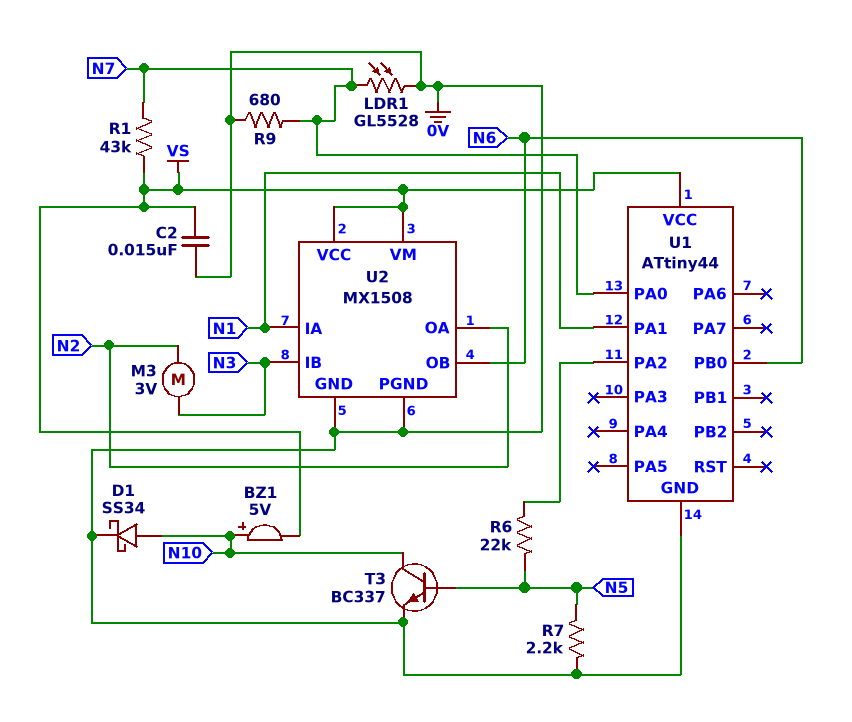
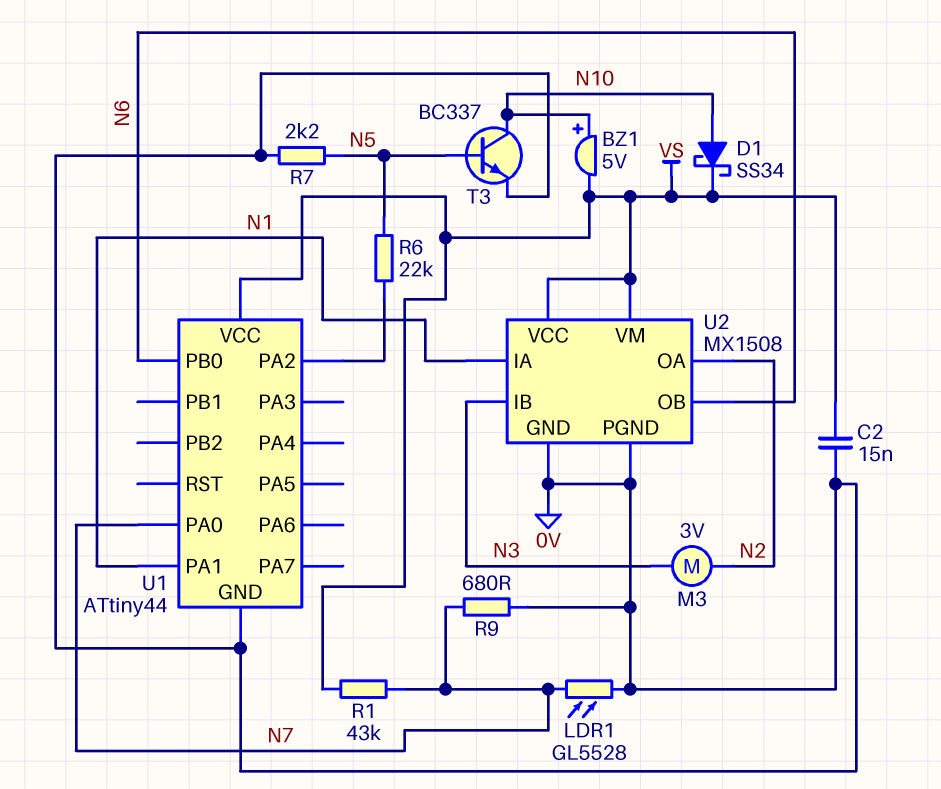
D1: schottky SS34 (A N10, K 0V) -> schottky SS34 (A N10, K VS)

